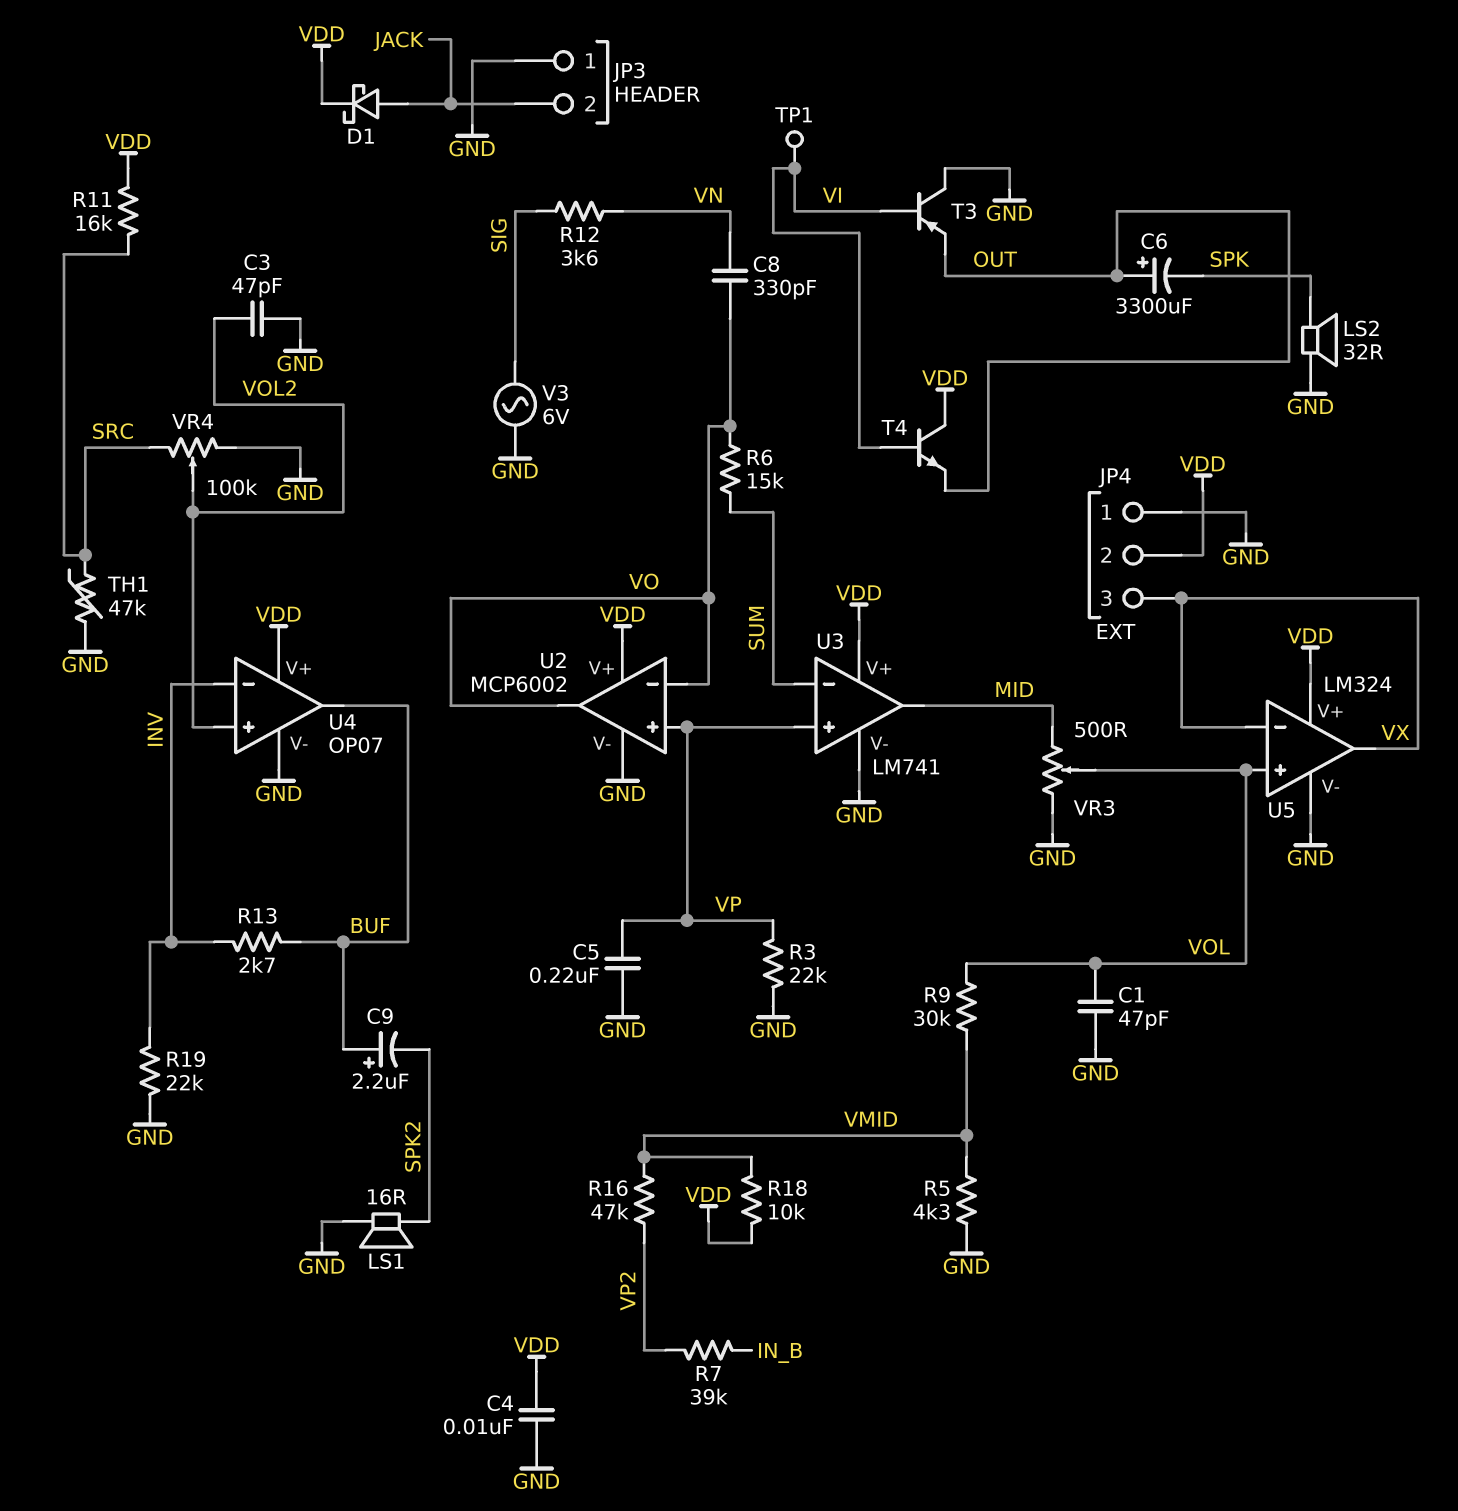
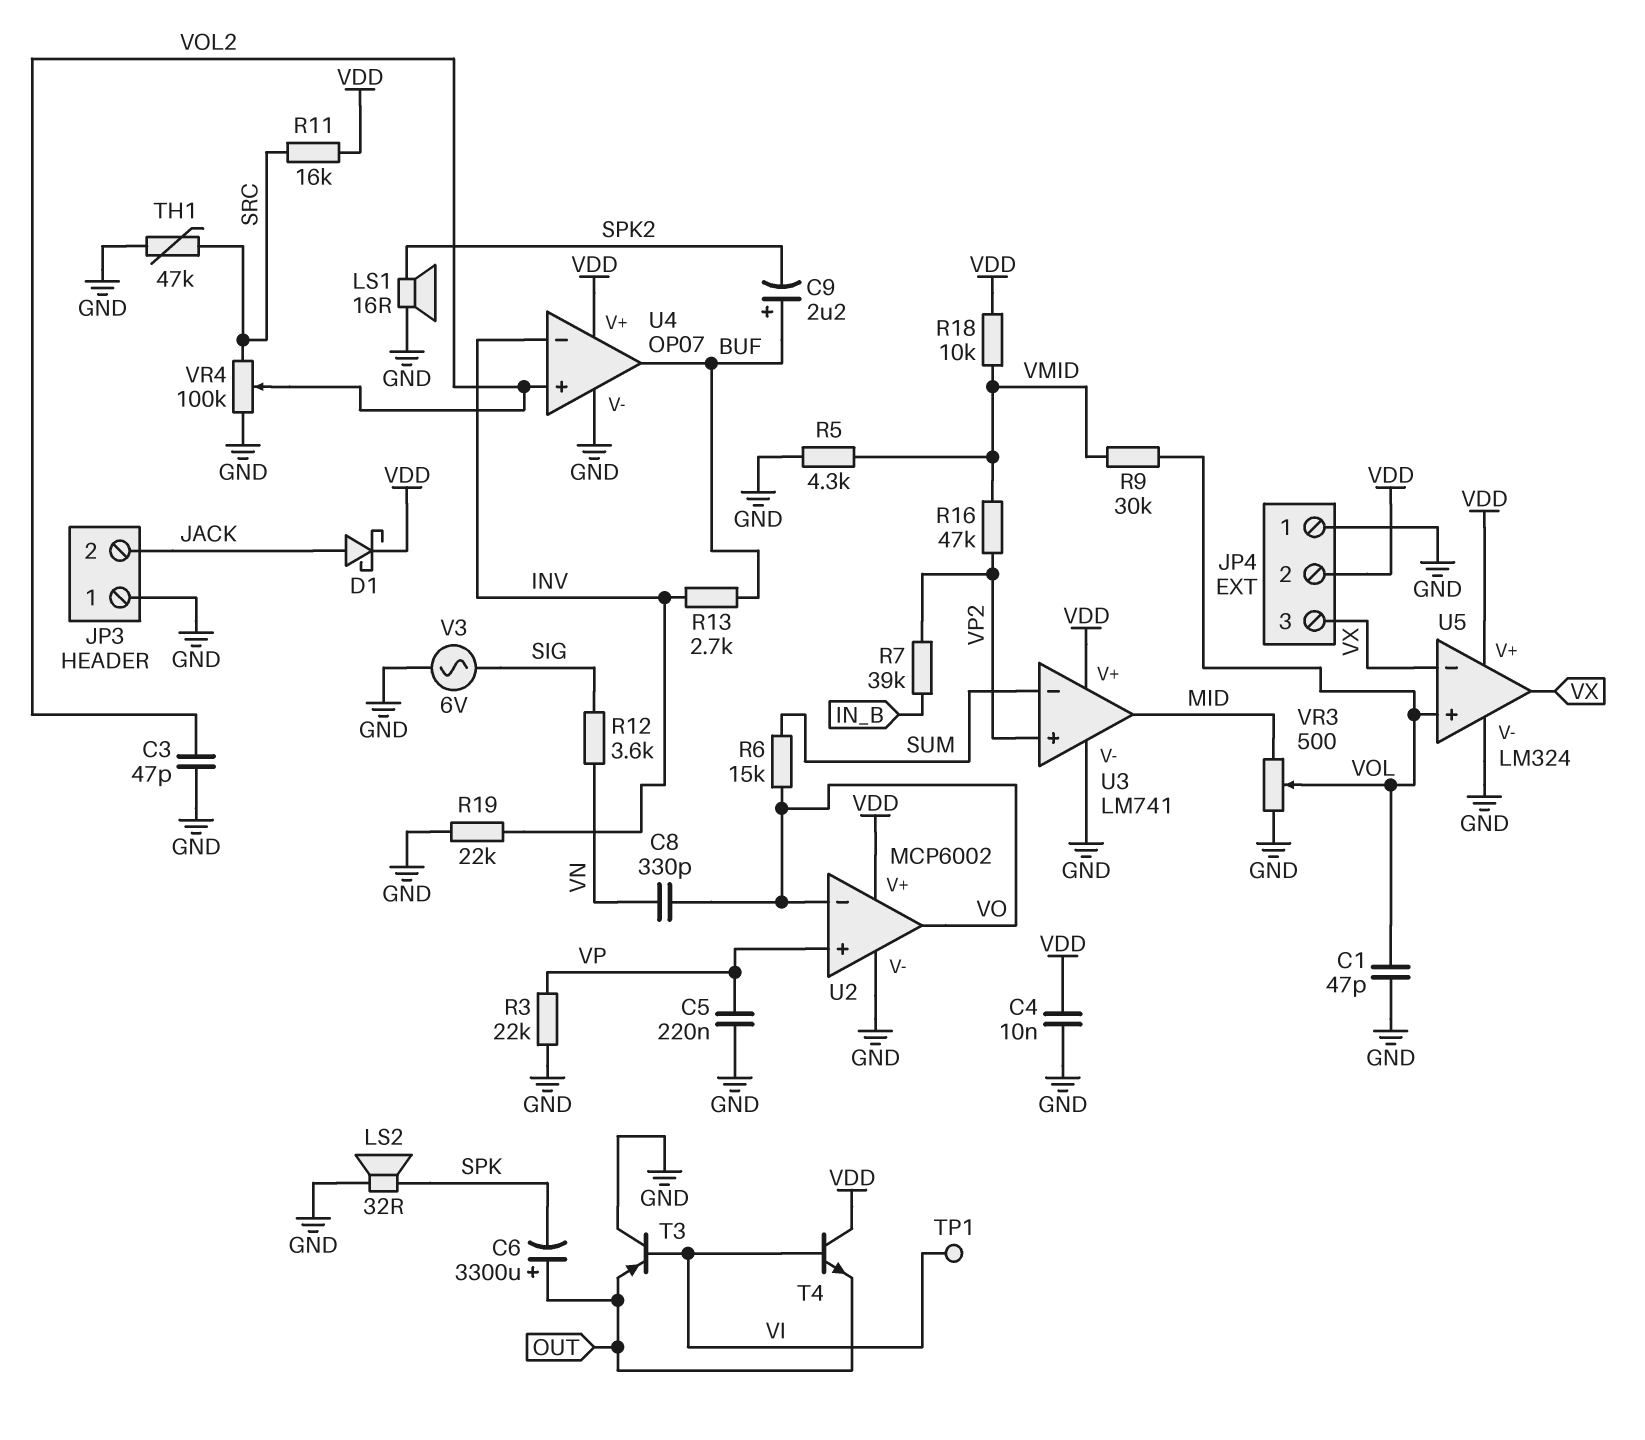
U3 pin in+: VP -> VP2

